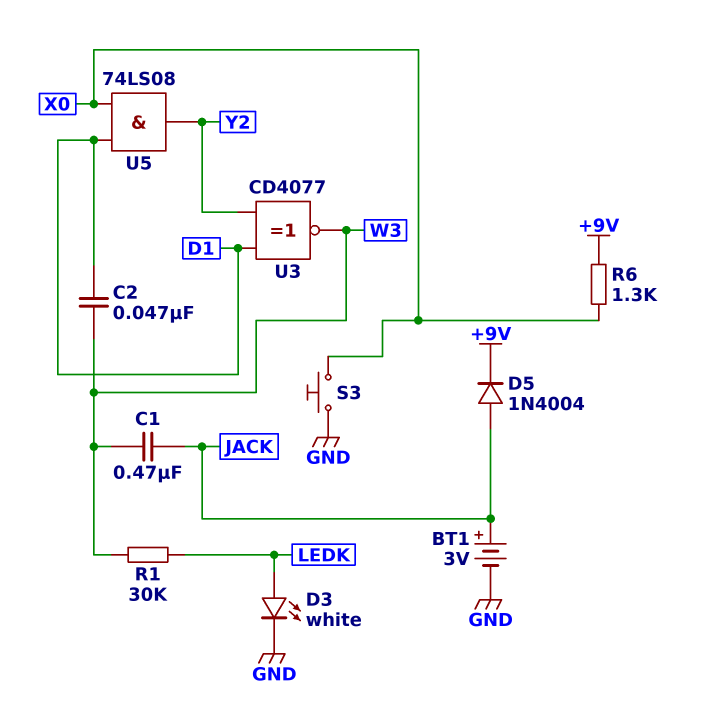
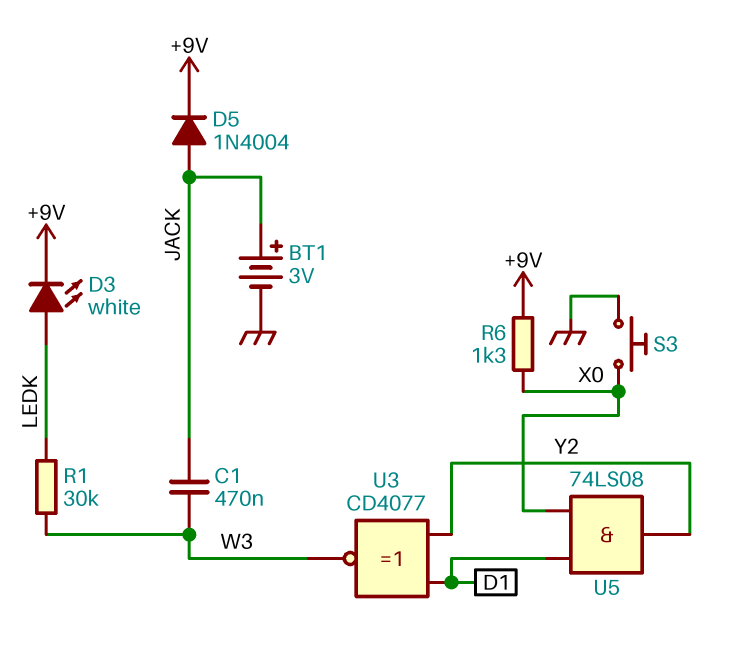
C2: 47nF (D1, W3) -> none
D3: LED white (A LEDK, K GND) -> LED white (A LEDK, K +9V)

